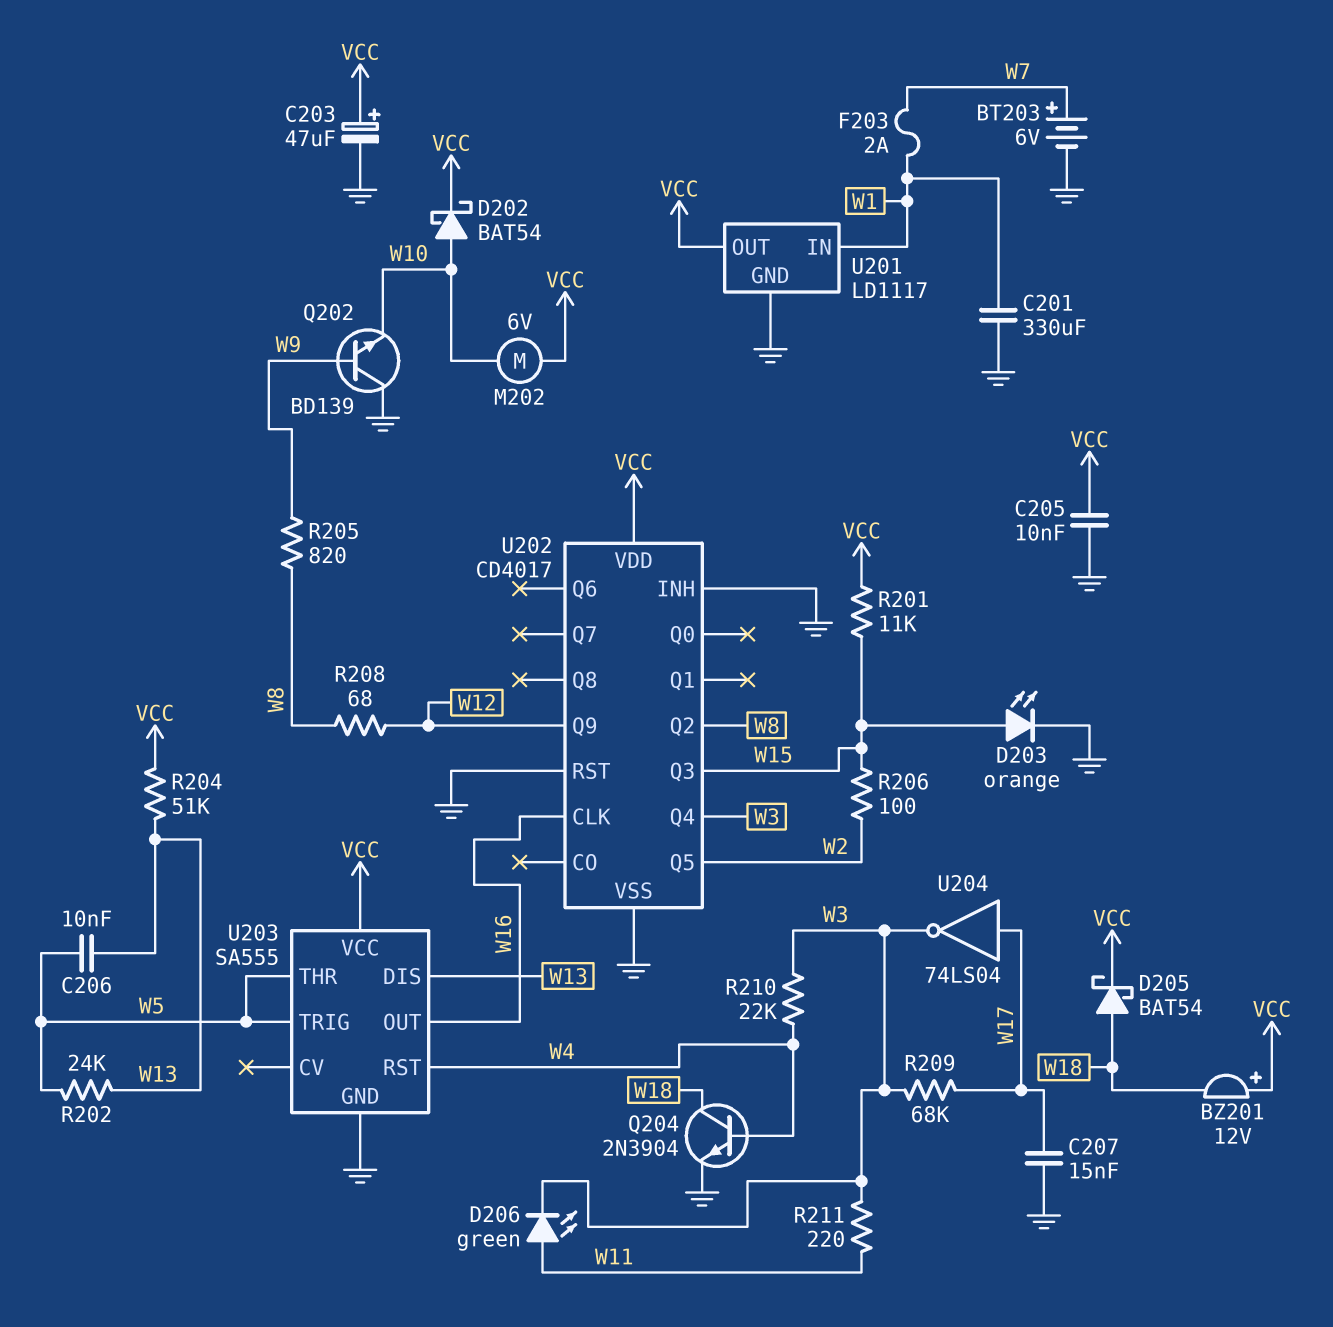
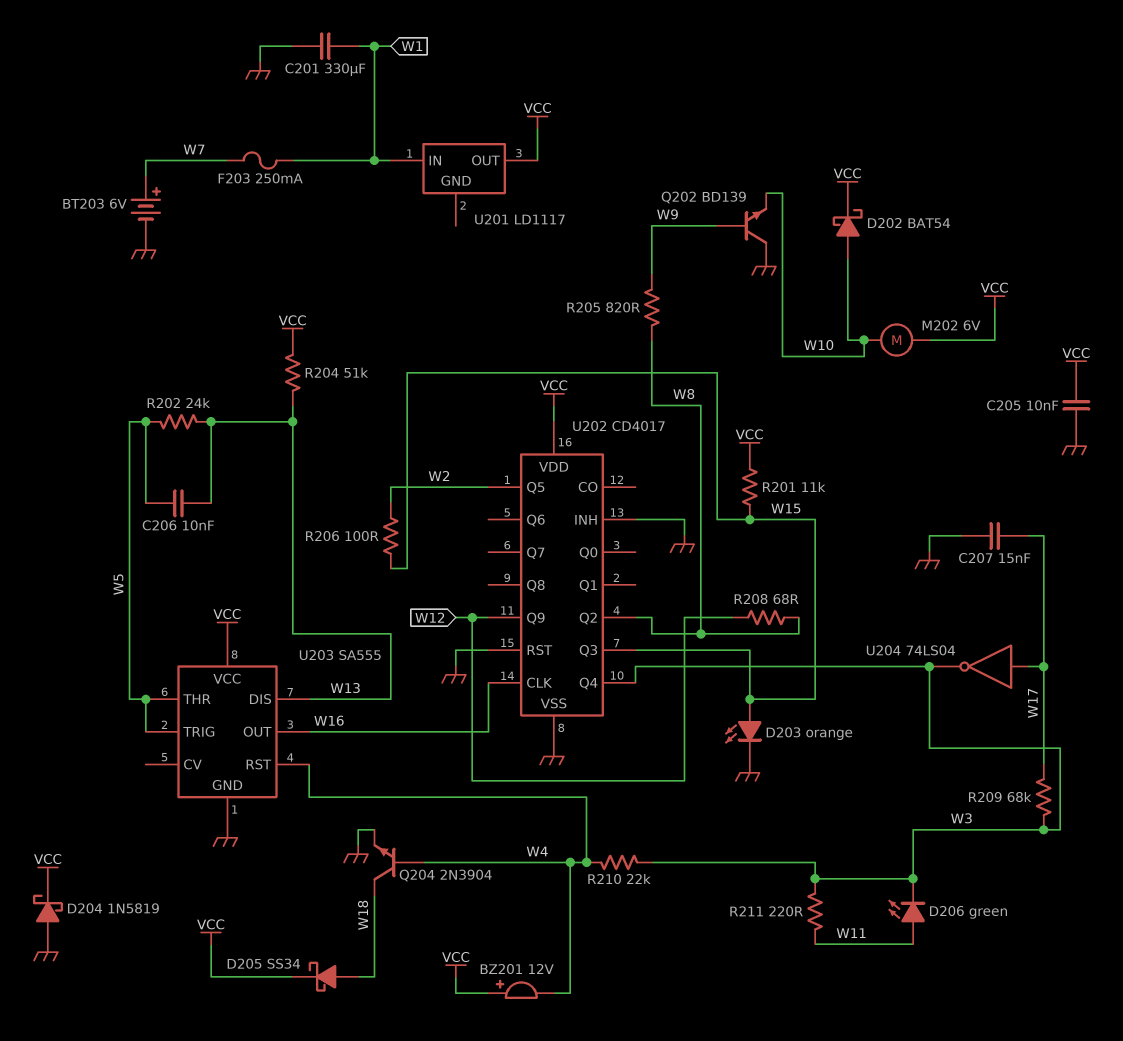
BZ201: buzzer 12V (plus VCC, minus W18) -> buzzer 12V (plus VCC, minus W4)
C203: 47uF (plus VCC, minus GND) -> none
D204: none -> schottky 1N5819 (A GND, K VCC)
D205: schottky BAT54 (A W18, K VCC) -> schottky SS34 (A W18, K VCC)
F203: 2A (W1, W7) -> 250mA (W1, W7)
U201 pin GND: GND -> none

